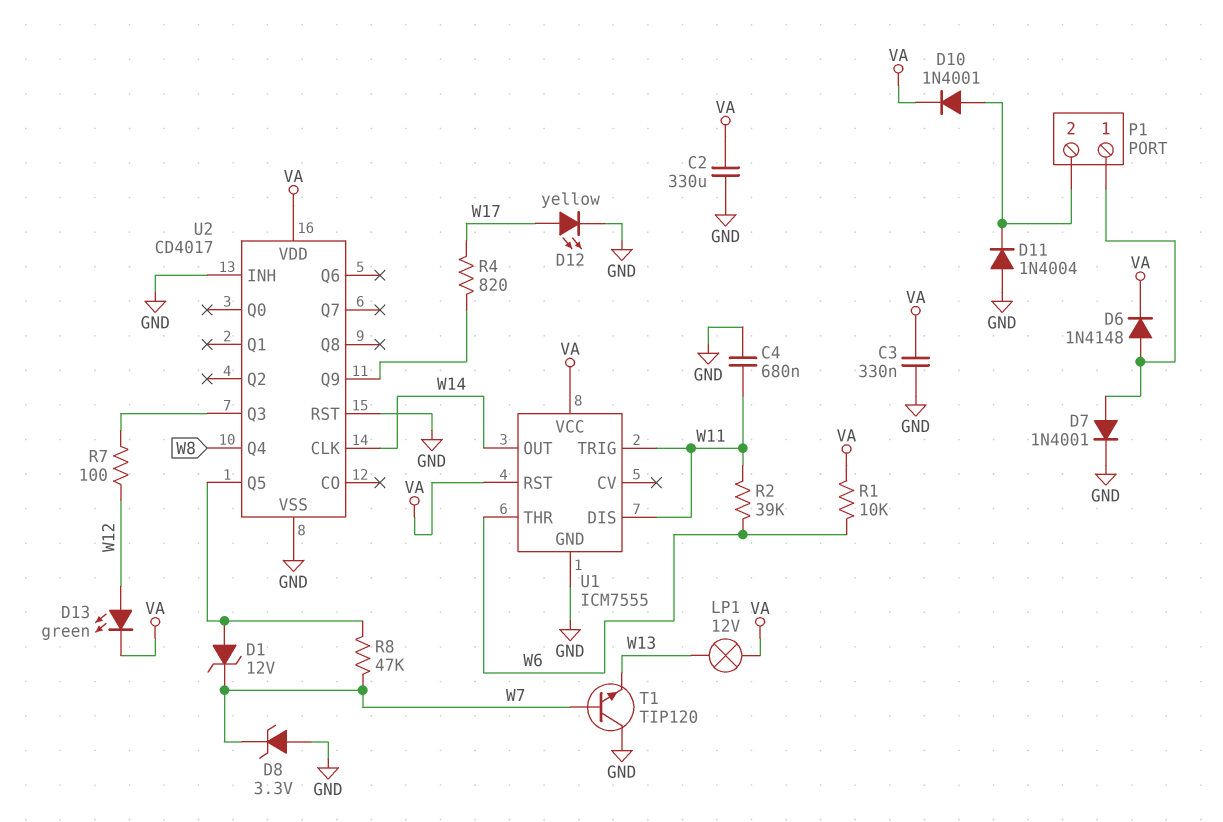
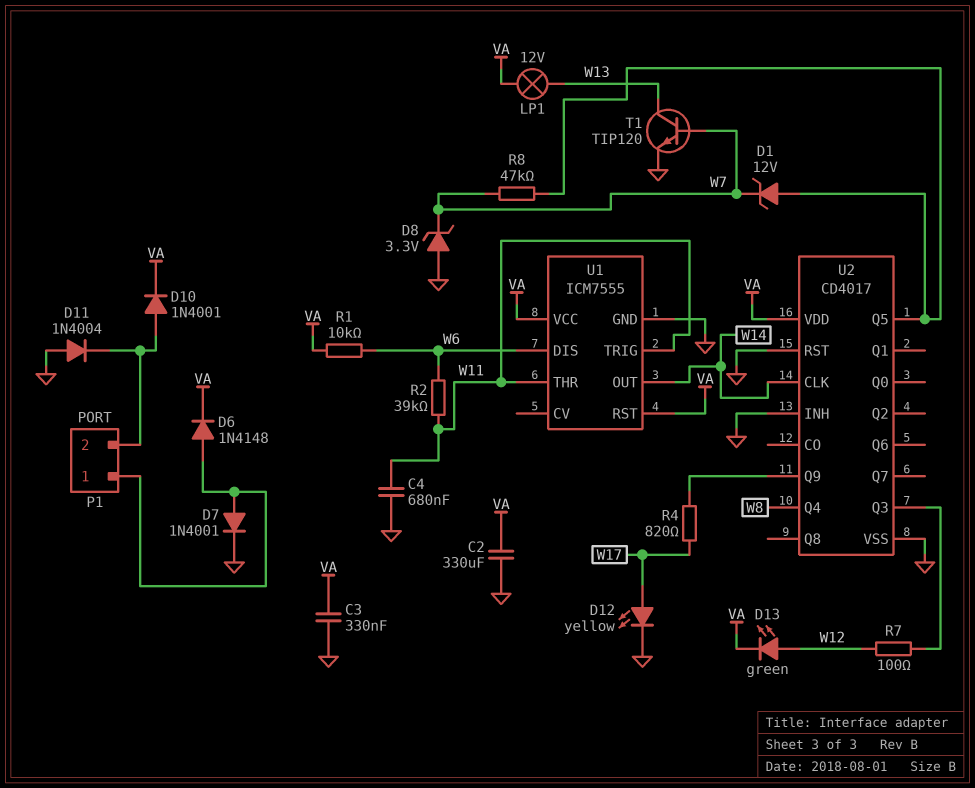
T1: NPN TIP120 (B W7, C GND, E W13) -> NPN TIP120 (B W7, C W13, E GND)
U1 pin DIS: W11 -> W6
U1 pin THR: W6 -> W11

